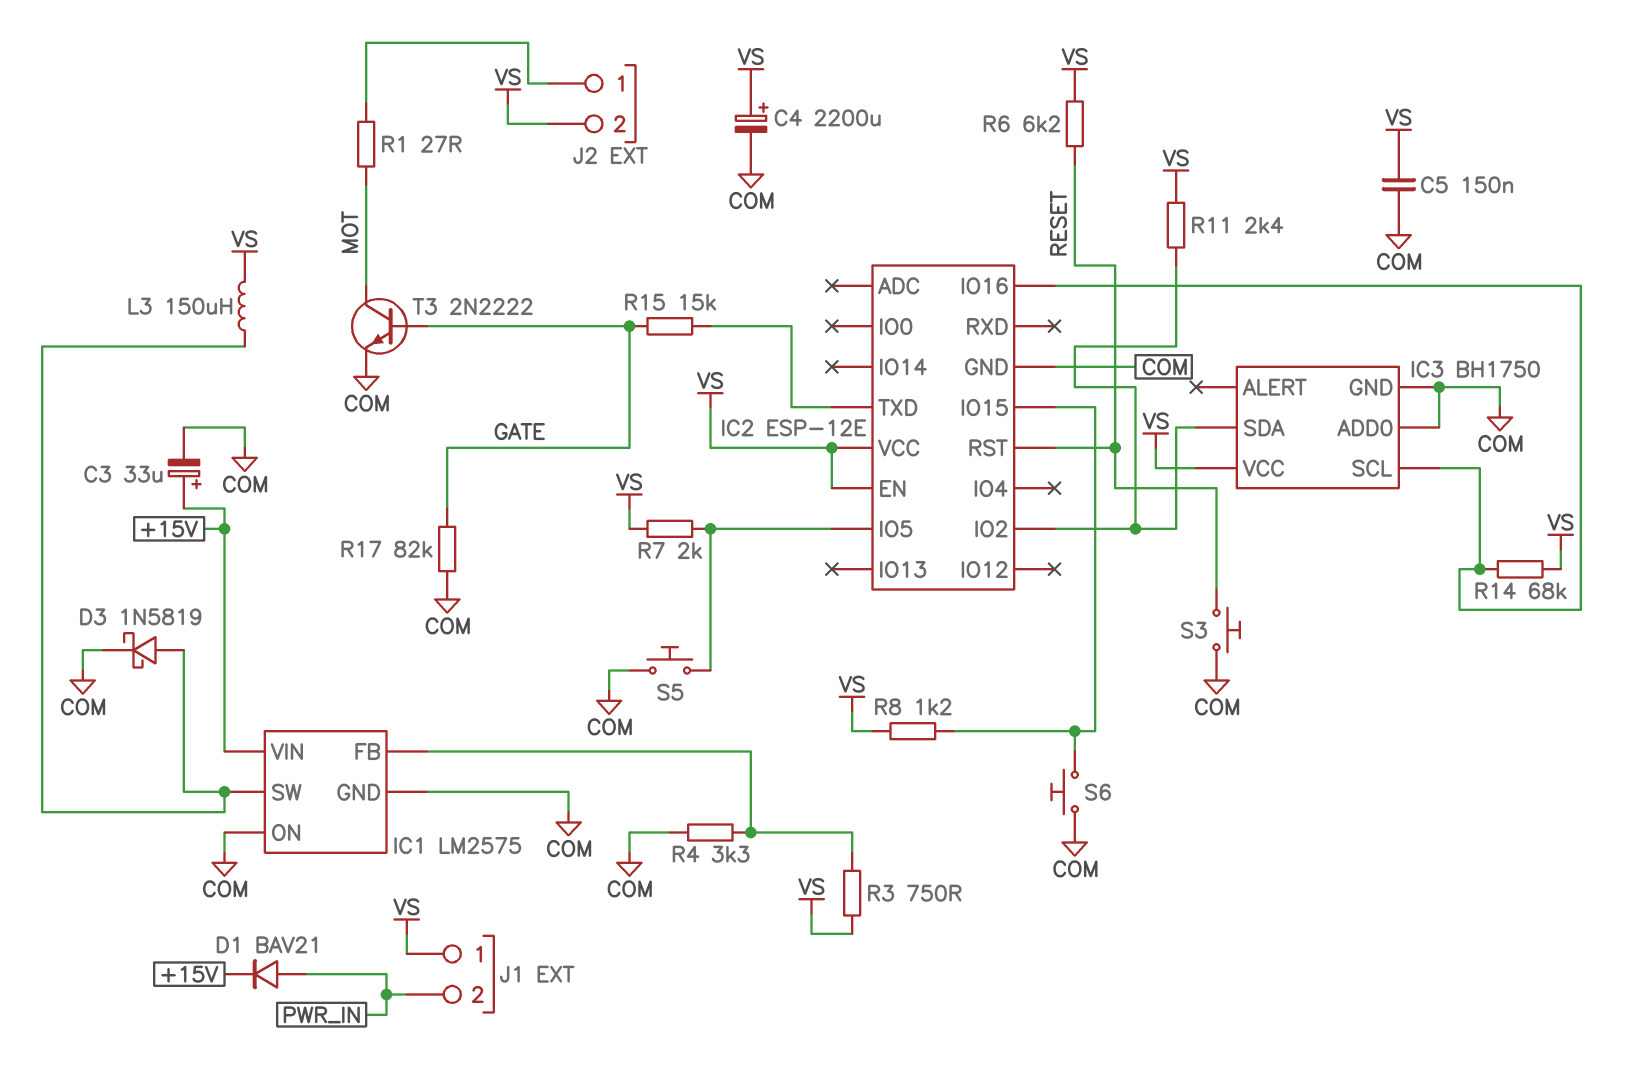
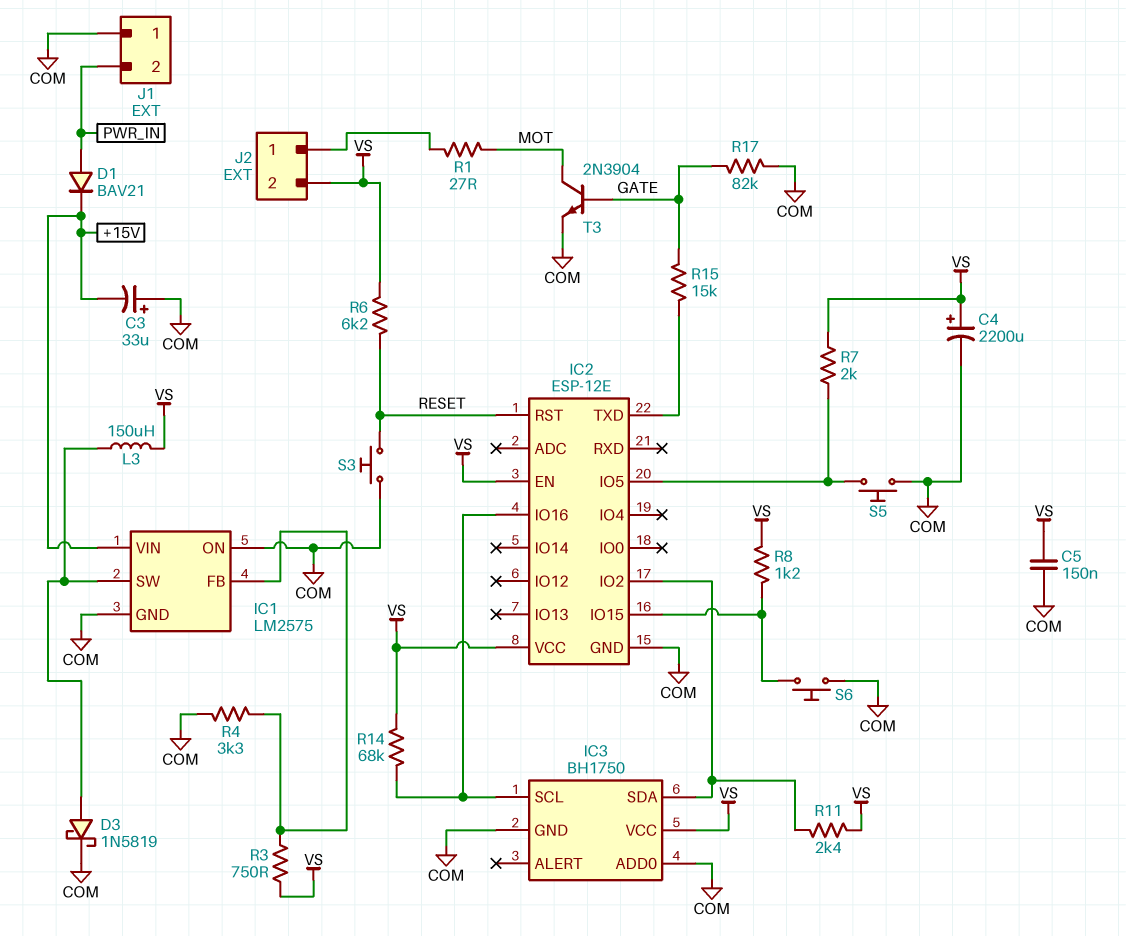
C3: 33uF (plus +15V, minus COM) -> 33uF (plus COM, minus +15V)
J1 pin 1: VS -> COM
T3: NPN 2N2222 (B GATE, C MOT, E COM) -> NPN 2N3904 (B GATE, C MOT, E COM)

